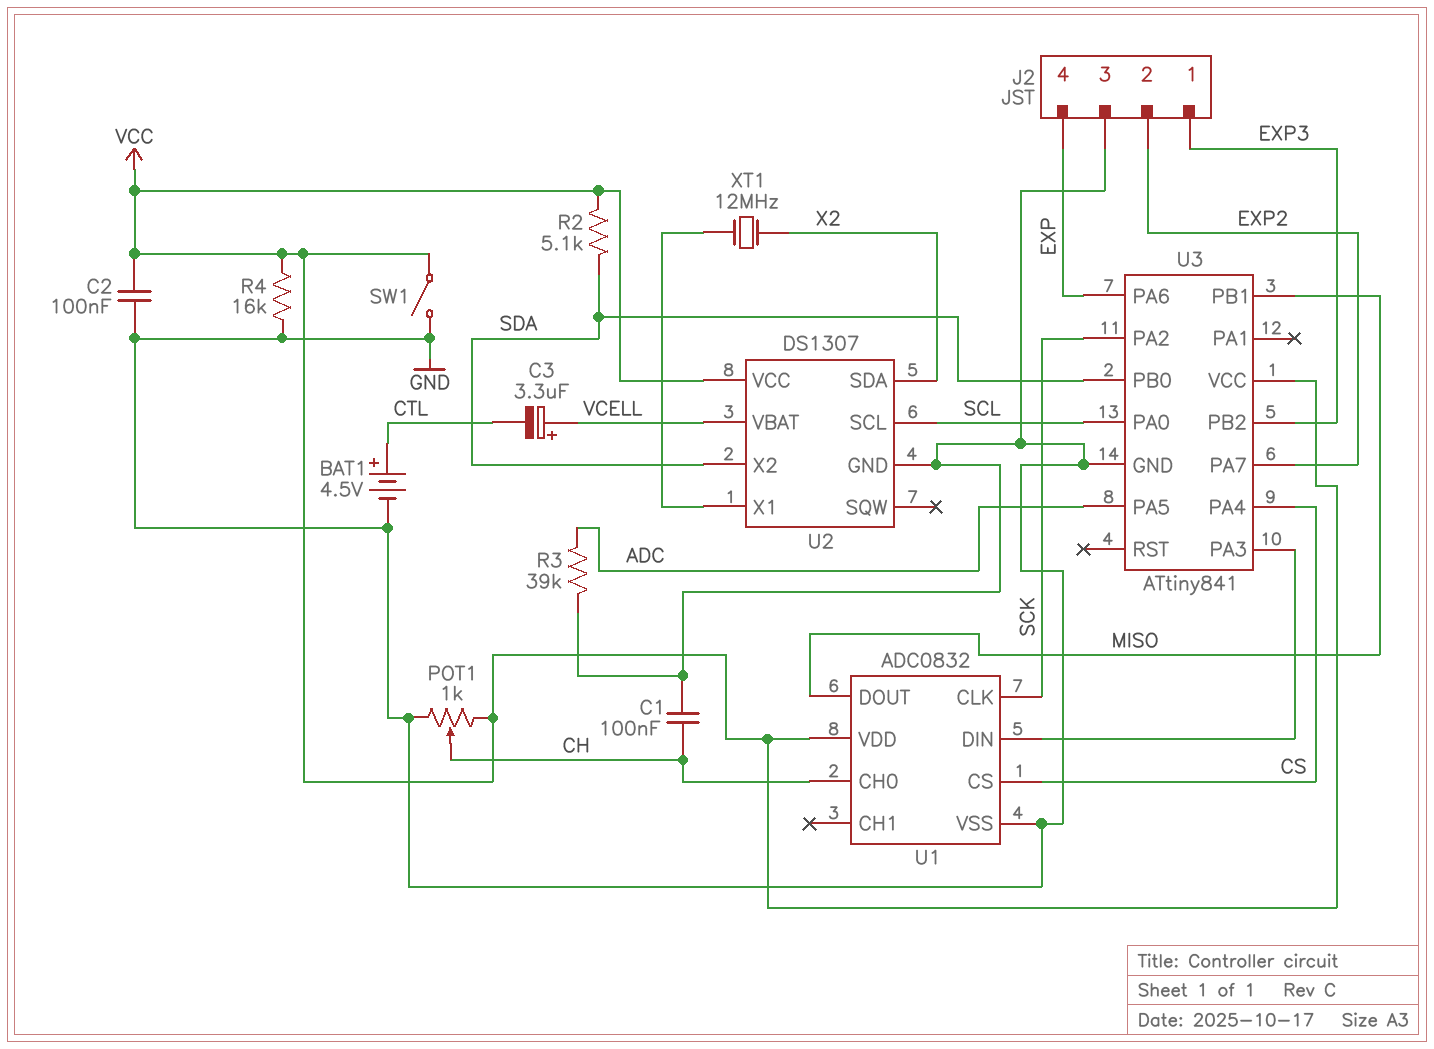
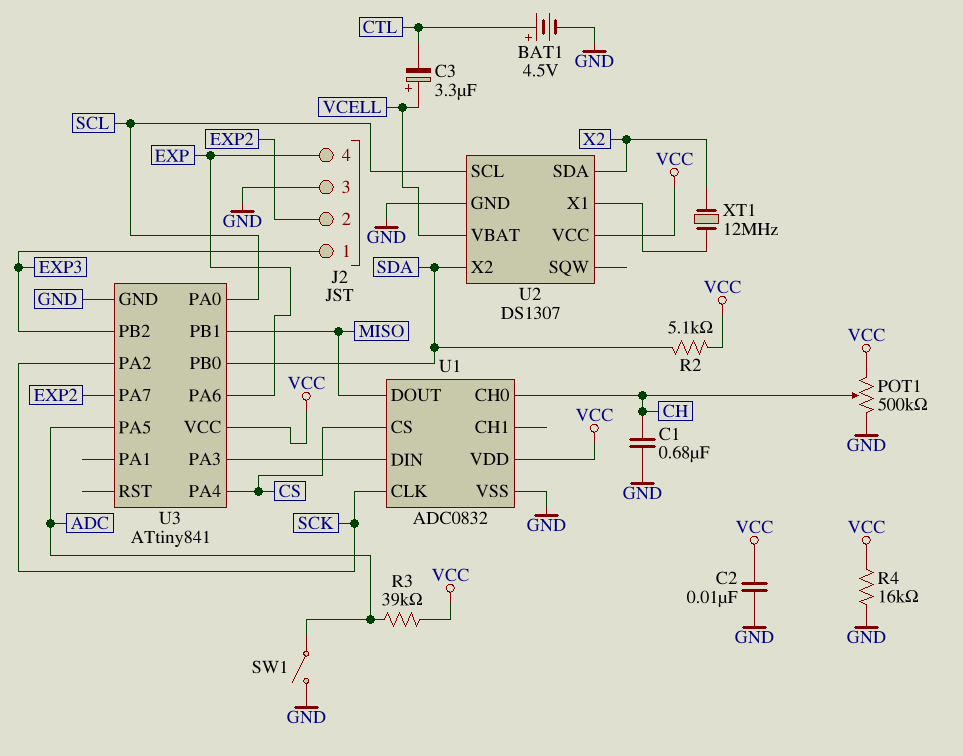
C1: 100nF (CH, GND) -> 680nF (CH, GND)
C2: 100nF (GND, VCC) -> 10nF (GND, VCC)
POT1: 1k (GND, VCC, wiper CH) -> 500k (GND, VCC, wiper CH)
R3: 39k (ADC, GND) -> 39k (ADC, VCC)
SW1: switch (GND, VCC) -> switch (ADC, GND)

